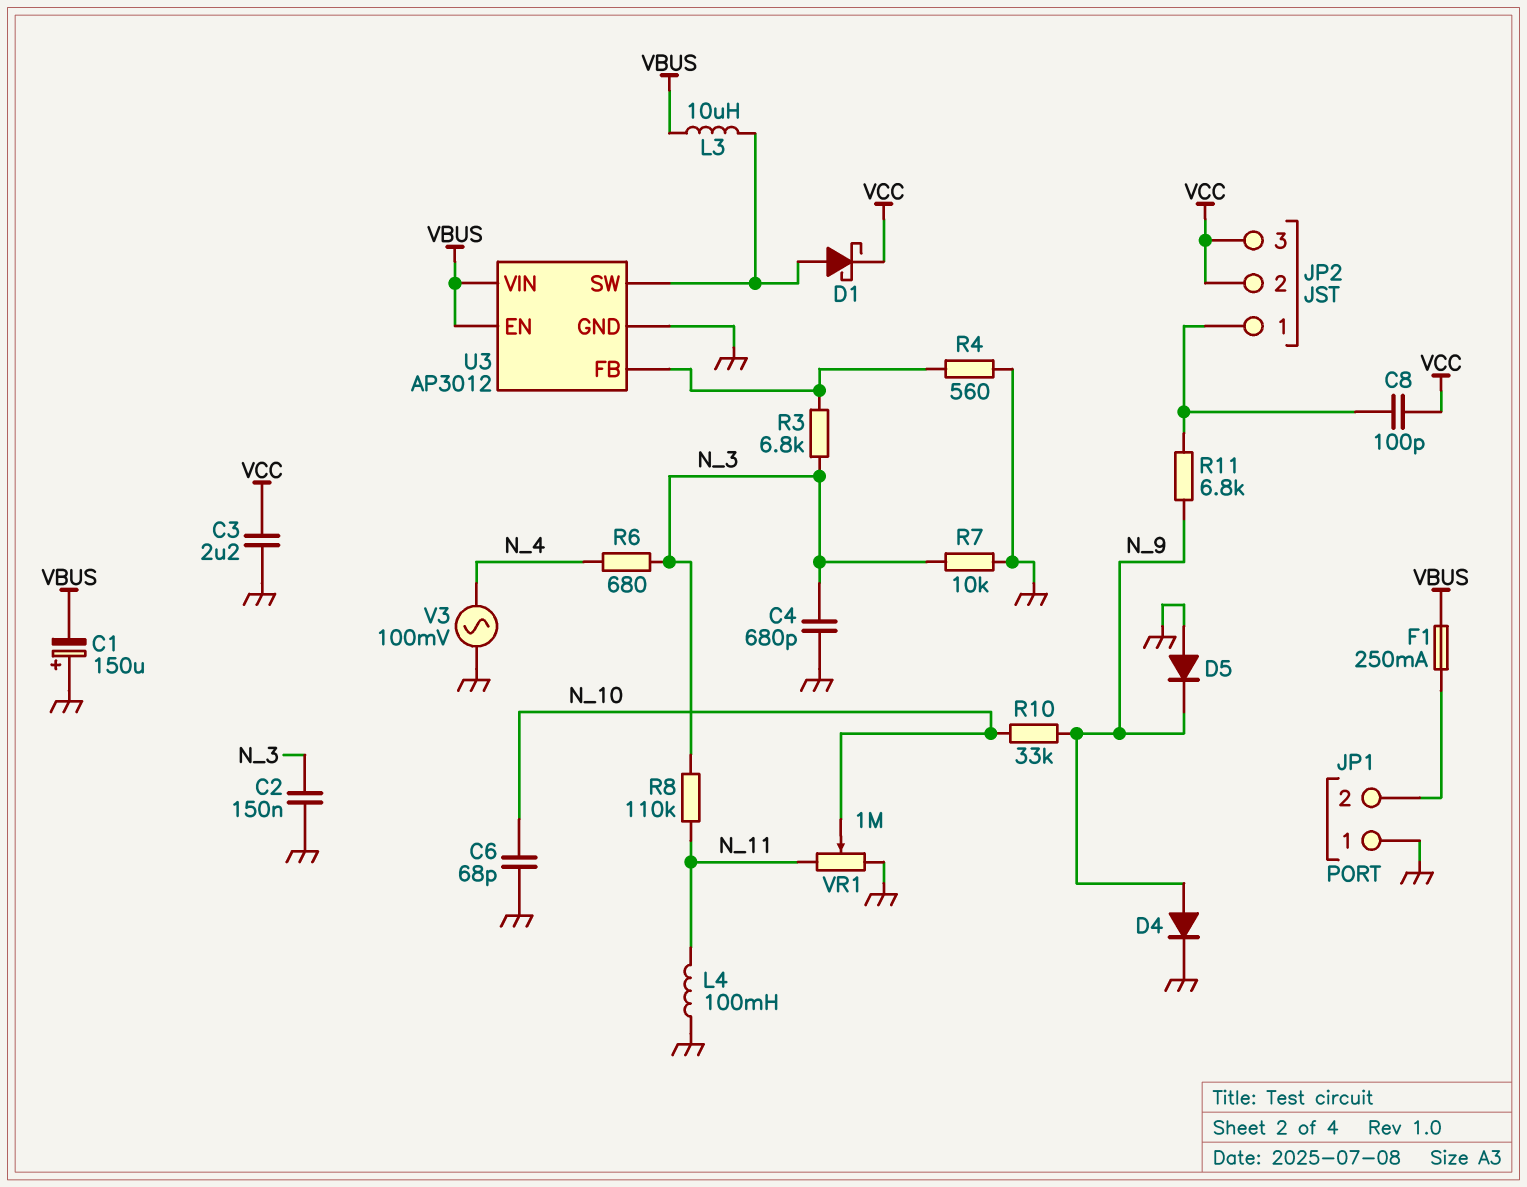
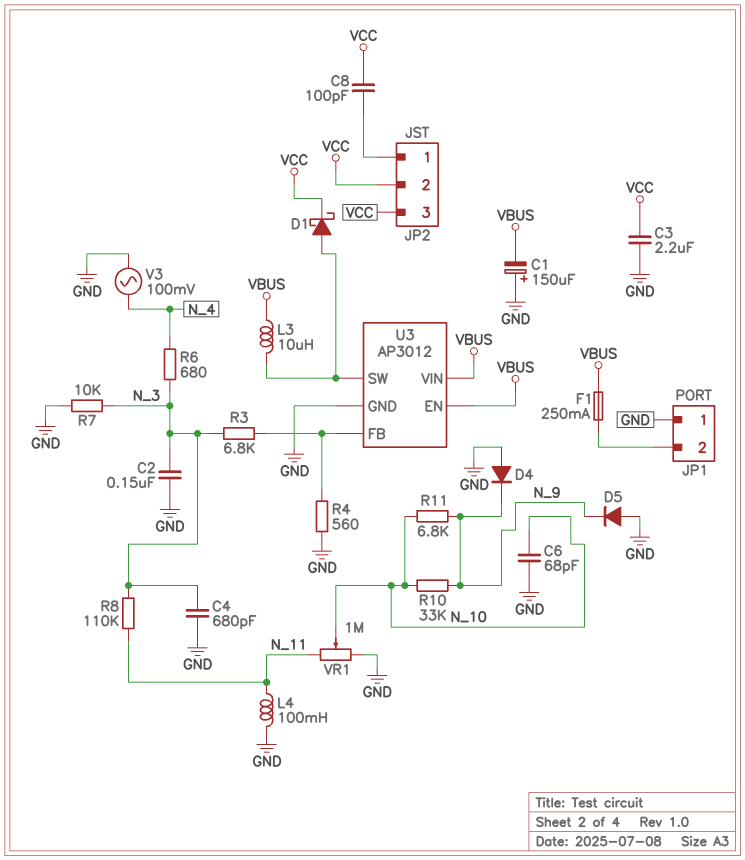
D4: diode (A N_9, K GND) -> diode (A GND, K N_9)
R11: 6.8k (JP2/1, N_9) -> 6.8k (N_9, N_10)

